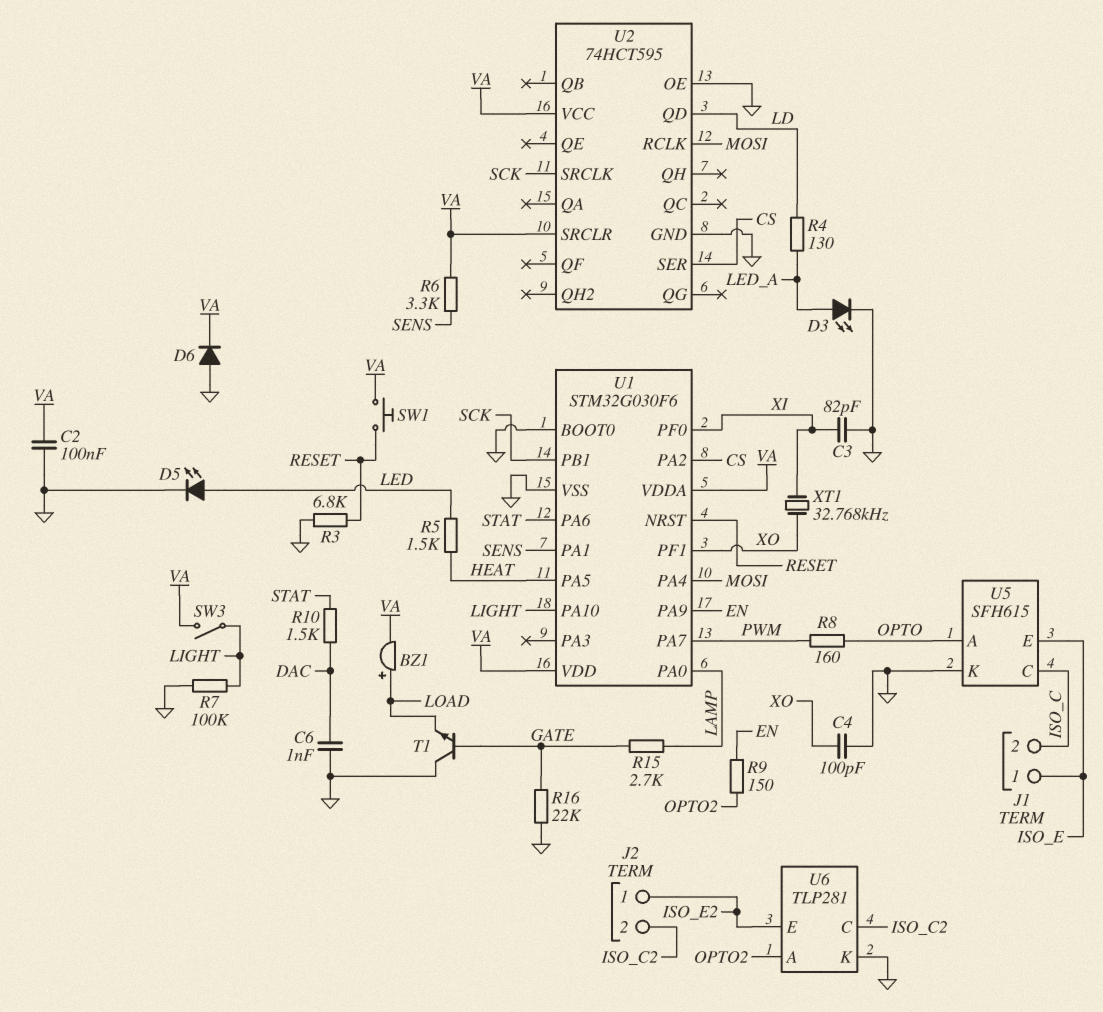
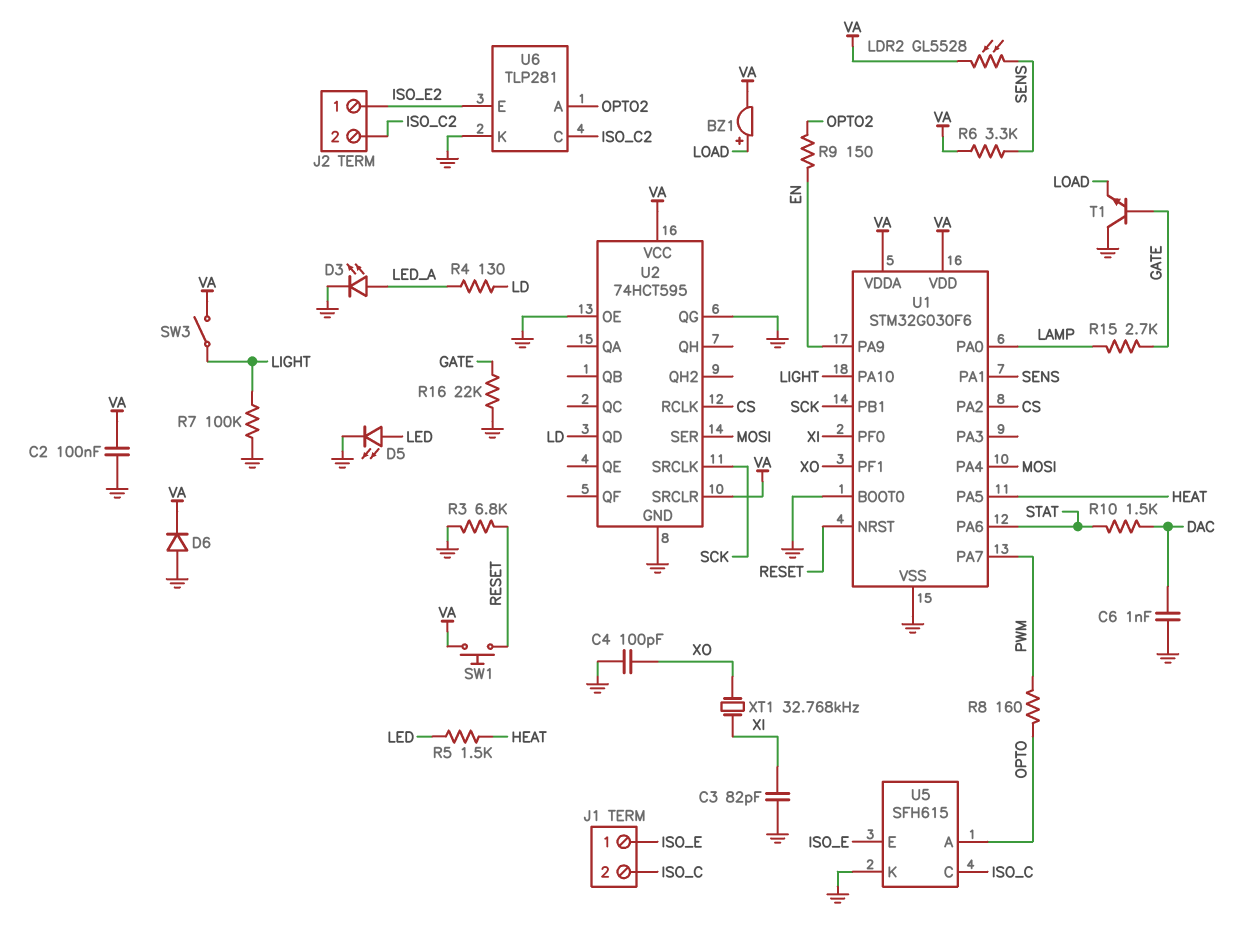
LDR2: none -> GL5528 (SENS, VA)
U2 pin QG: none -> GND
U2 pin RCLK: MOSI -> CS
U2 pin SER: CS -> MOSI

